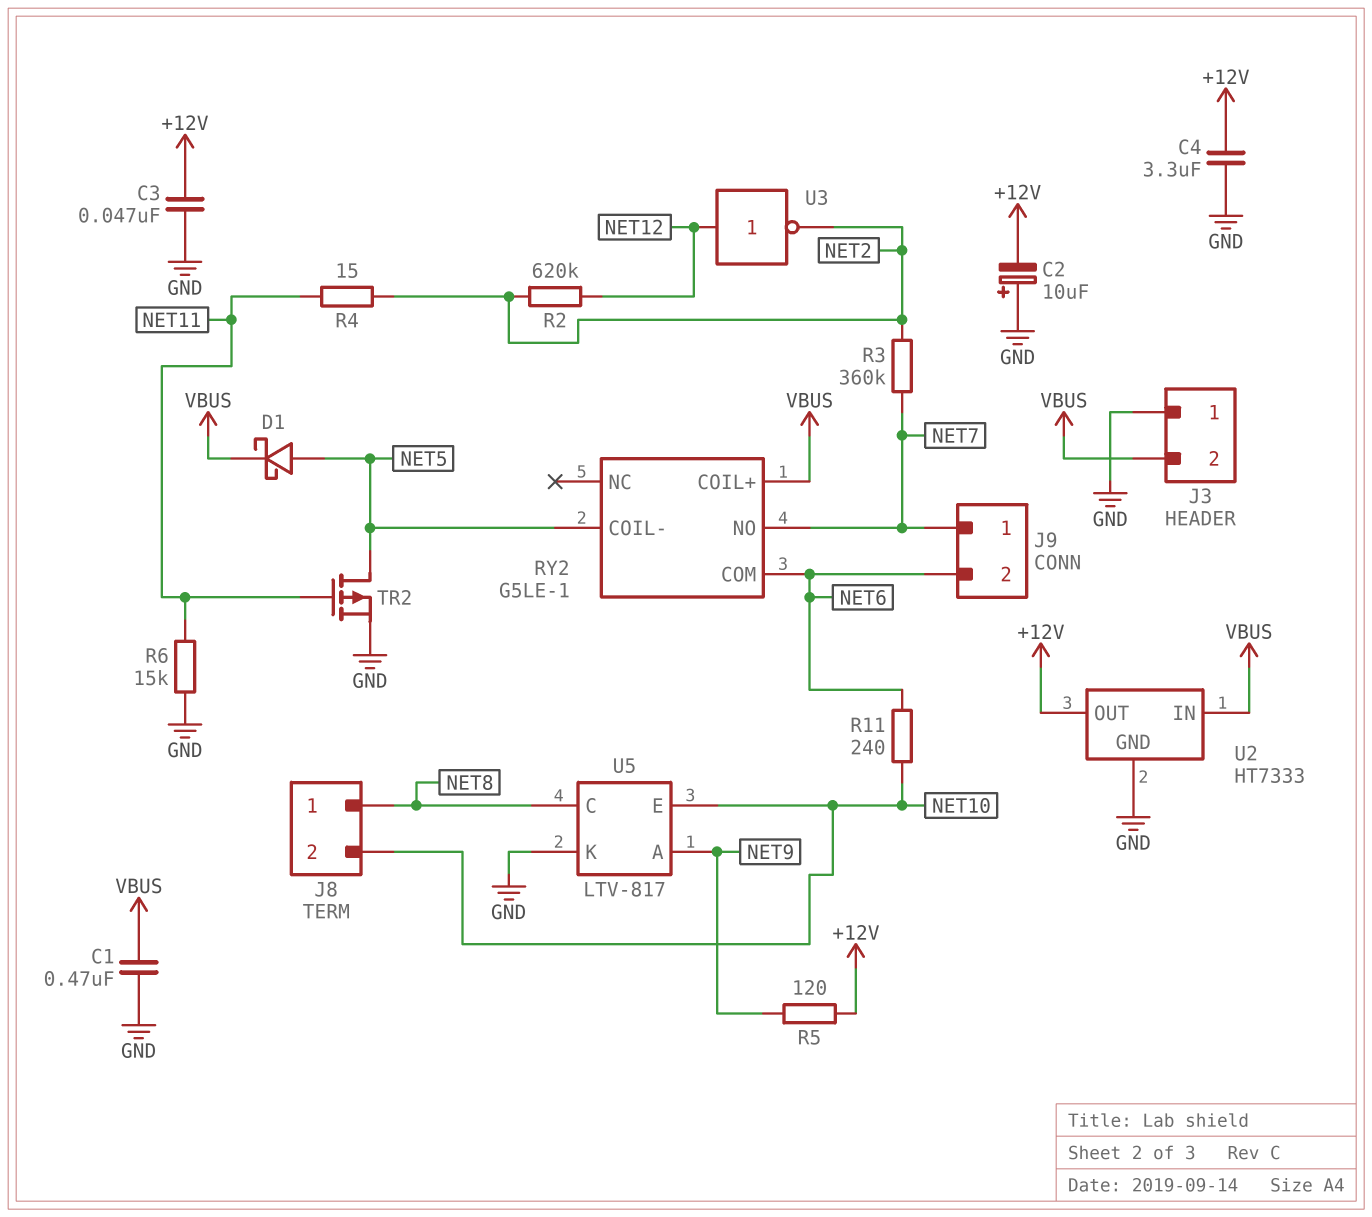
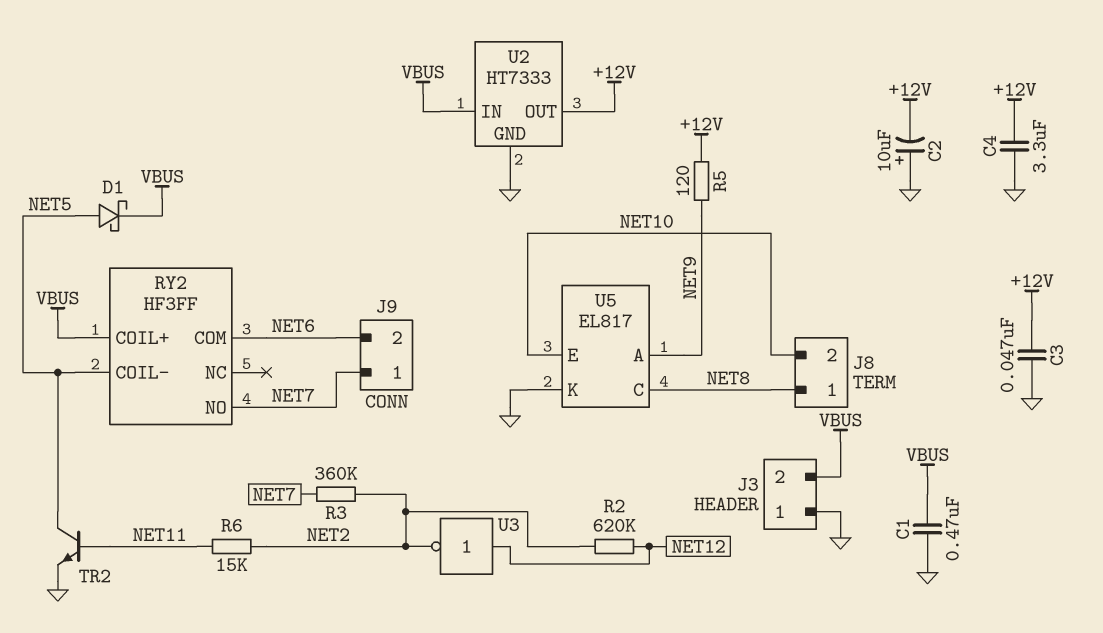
R4: 15 (NET2, NET11) -> none
R6: 15k (GND, NET11) -> 15k (NET2, NET11)
R11: 240 (NET6, NET10) -> none
RY2: G5LE-1 -> HF3FF
TR2: PMOS (G NET11, D NET5, S GND) -> NPN (B NET11, C NET5, E GND)
U5: LTV-817 -> EL817

